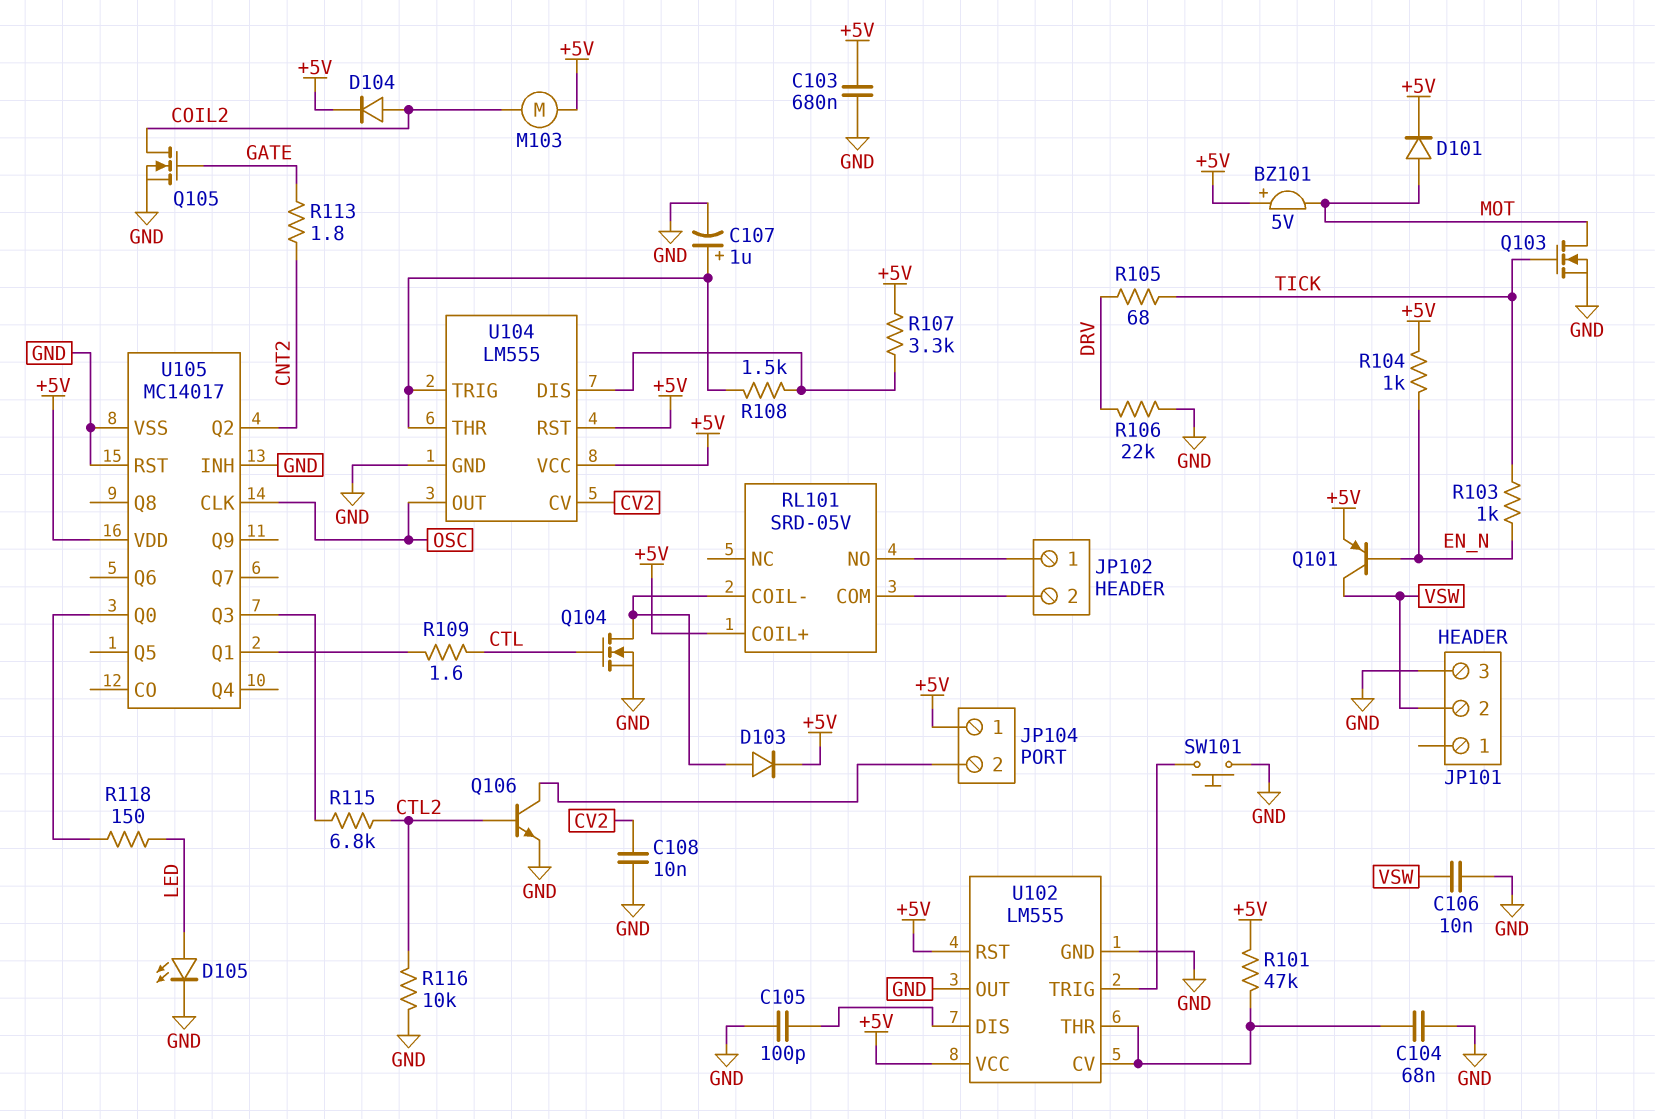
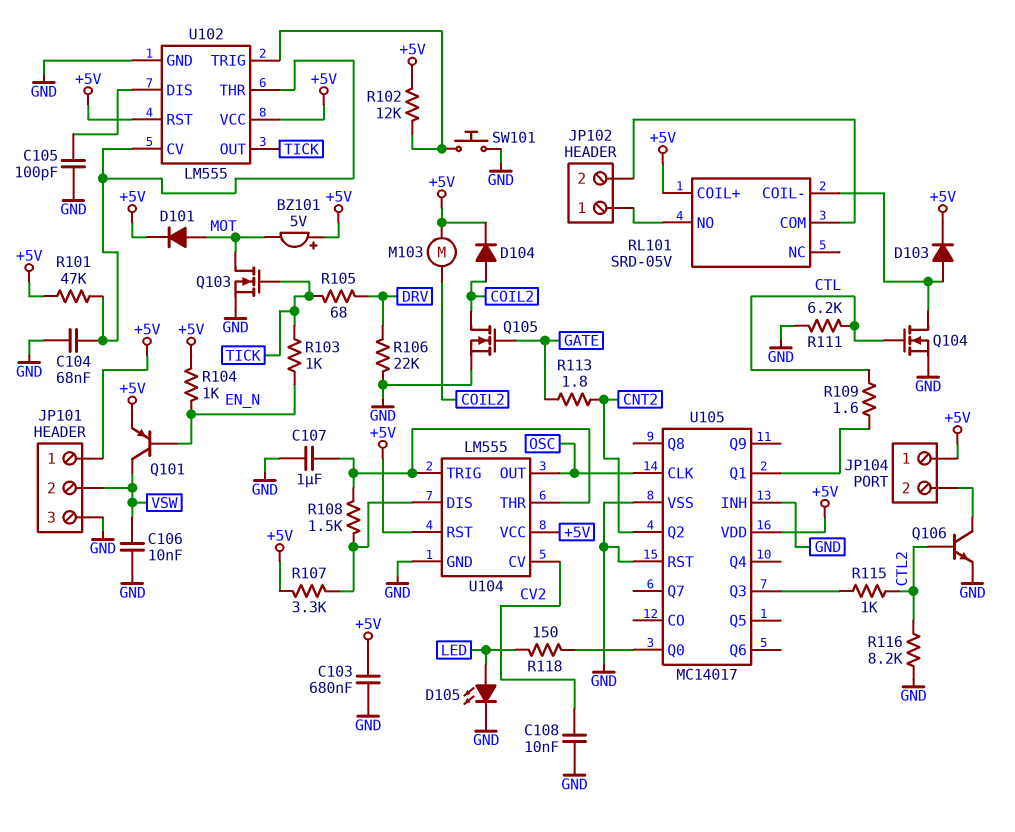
C107: 1uF (plus U104/THR, minus GND) -> 1uF (GND, U104/THR)
JP101 pin 1: none -> +5V
R102: none -> 12k (+5V, U102/TRIG)
R111: none -> 6.2k (CTL, GND)
R115: 6.8k (CTL2, U105/Q3) -> 1k (CTL2, U105/Q3)
R116: 10k (CTL2, GND) -> 8.2k (CTL2, GND)
U102 pin OUT: GND -> TICK

